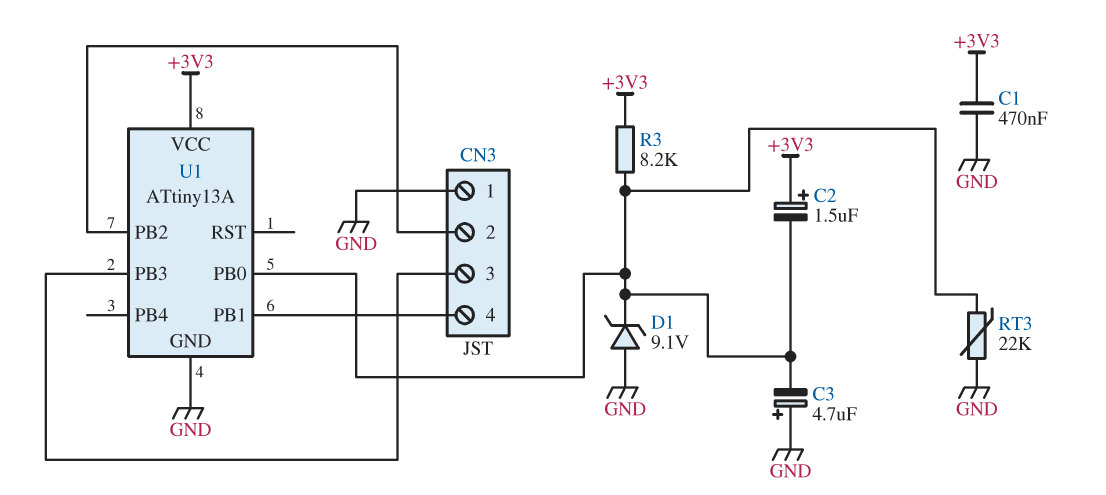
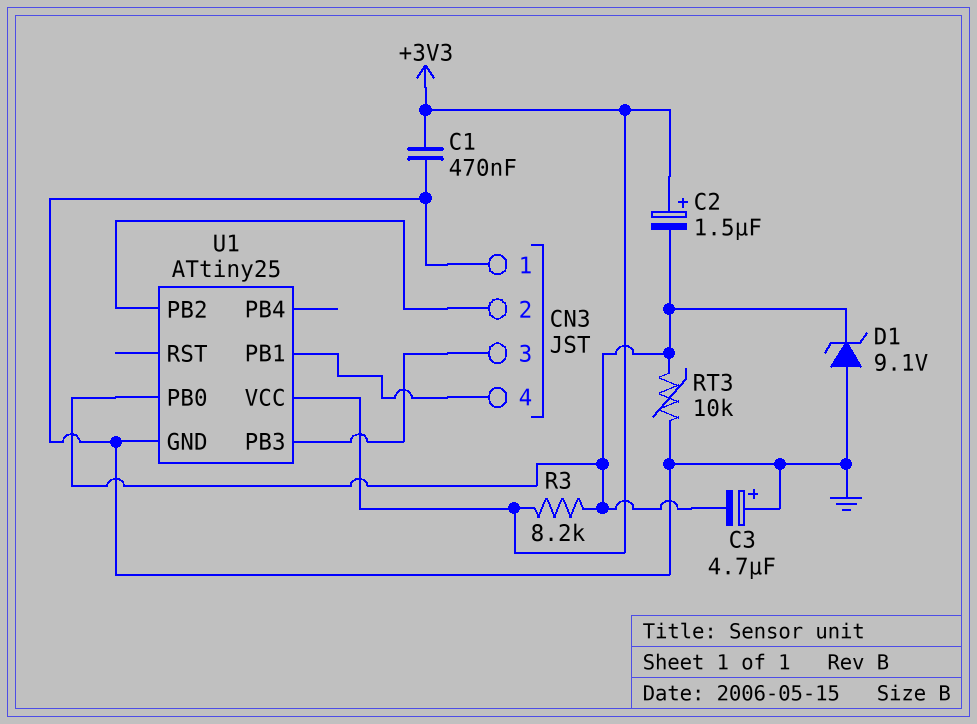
RT3: 22k (GND, U1/PB0) -> 10k (GND, U1/PB0)
U1: ATtiny13A -> ATtiny25

